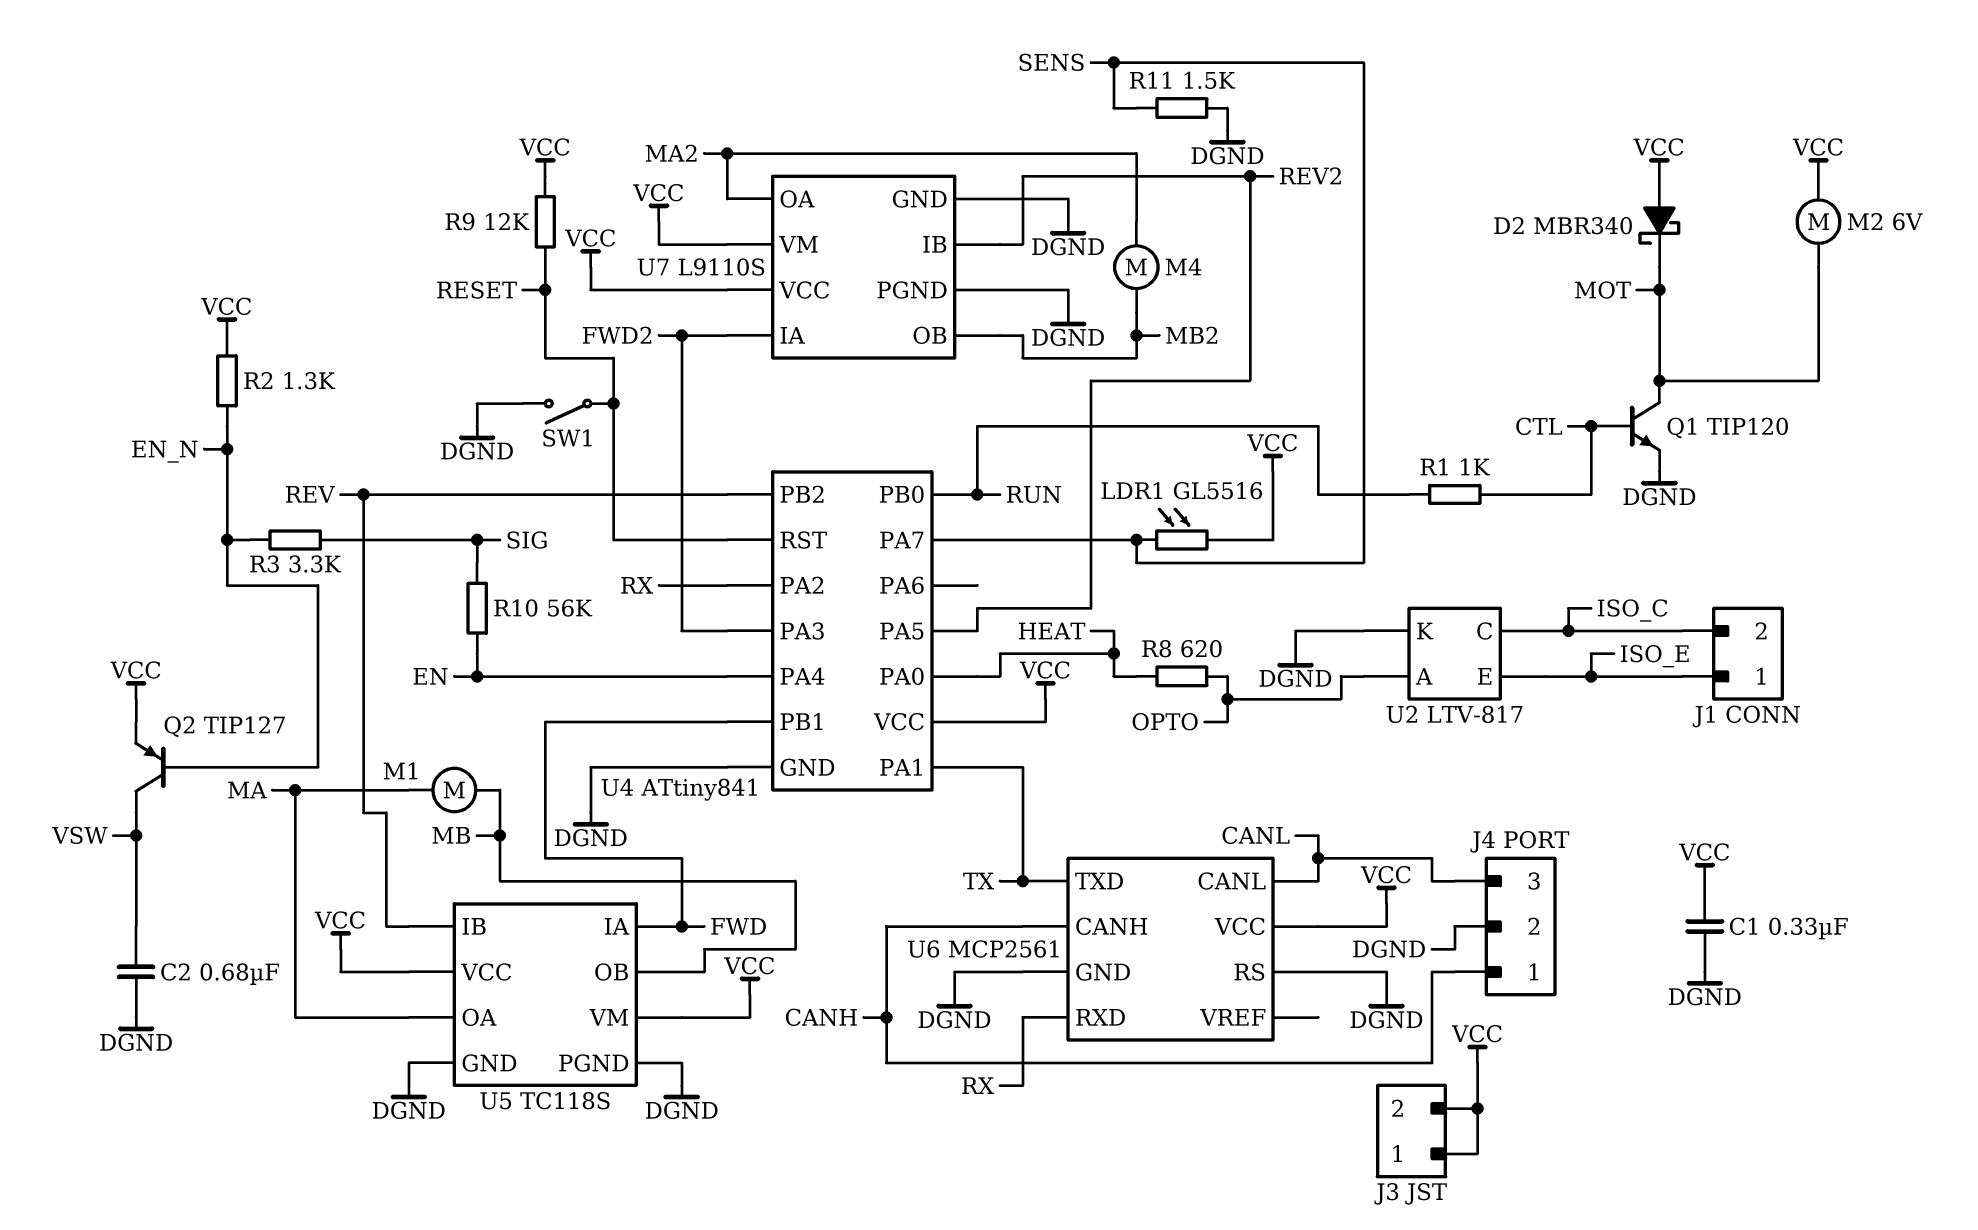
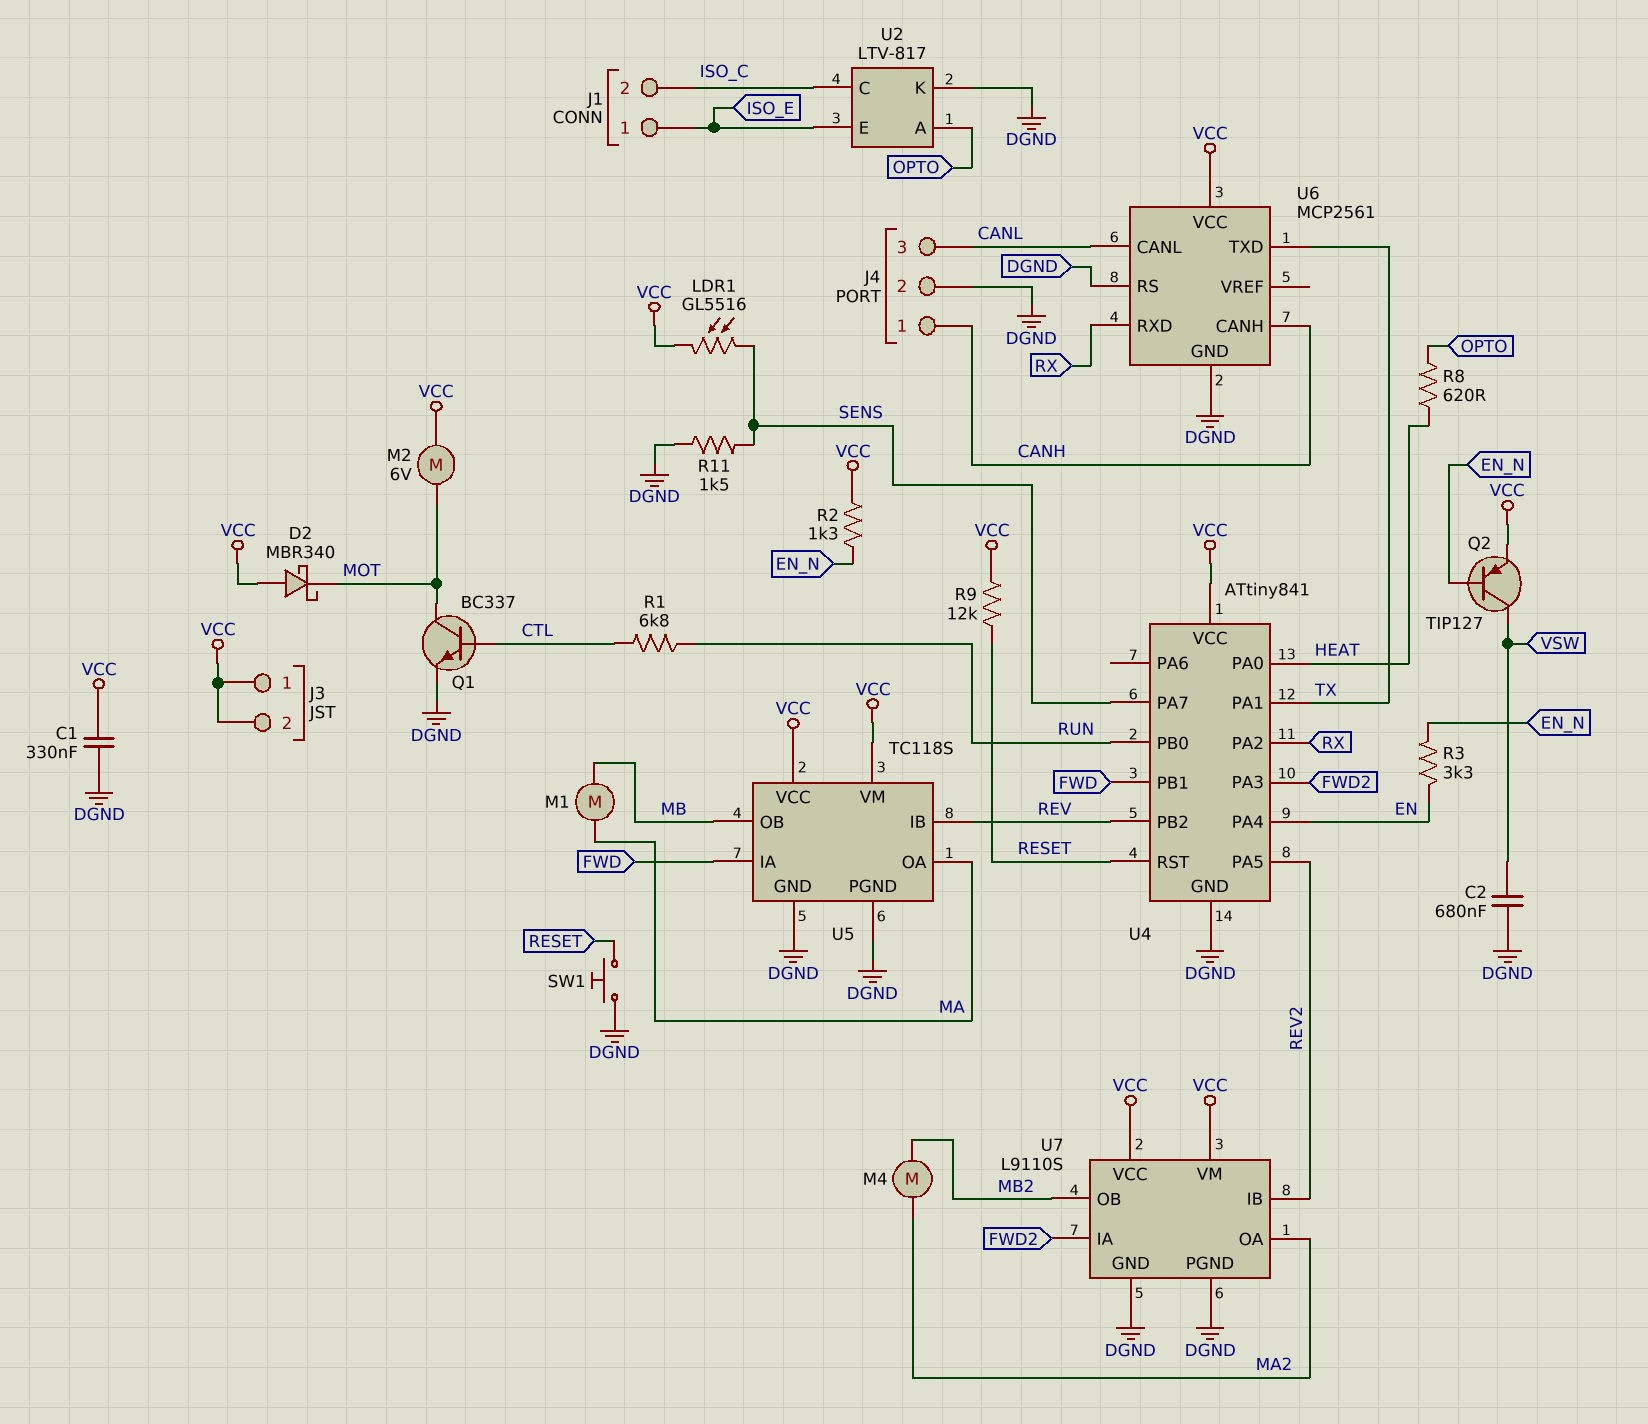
Q1: NPN TIP120 (B CTL, C MOT, E DGND) -> NPN BC337 (B CTL, C MOT, E DGND)
R1: 1k (CTL, RUN) -> 6.8k (CTL, RUN)
R3: 3.3k (EN_N, SIG) -> 3.3k (EN, EN_N)
R10: 56k (EN, SIG) -> none
SW1: switch (DGND, RESET) -> button (DGND, RESET)

